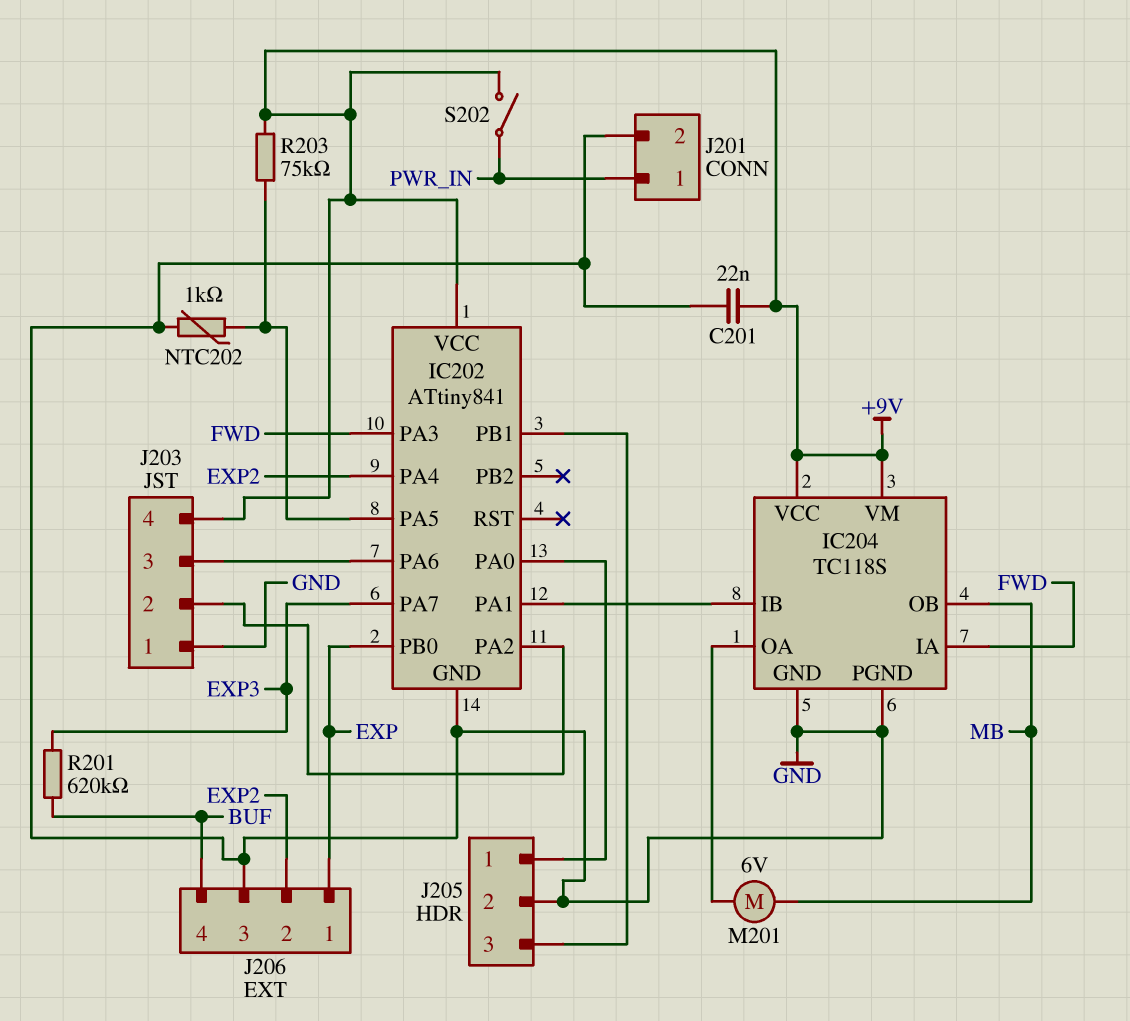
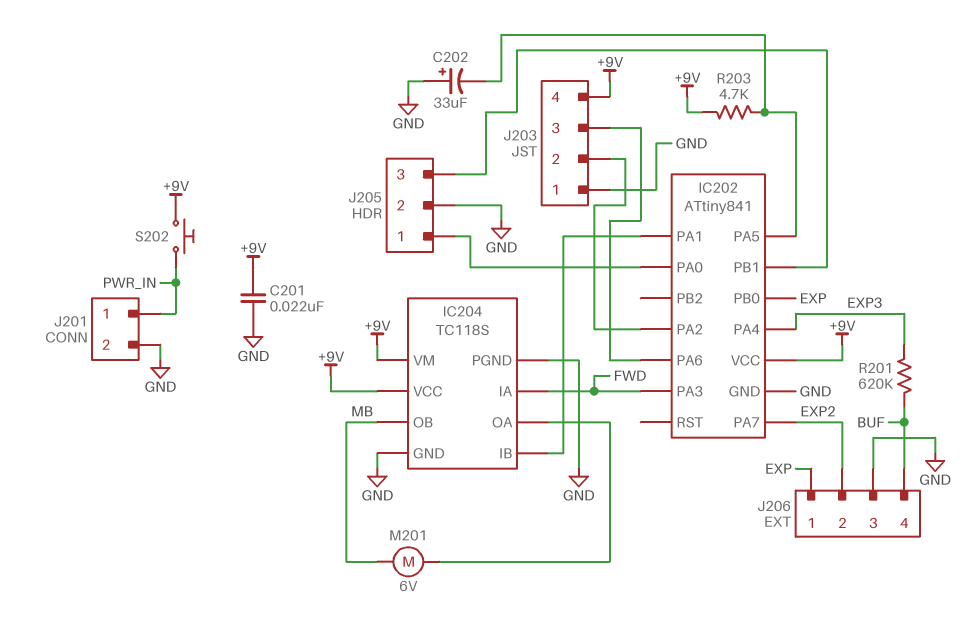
C202: none -> 33uF (plus GND, minus IC202/PA5)
IC202 pin PA4: EXP2 -> EXP3
IC202 pin PA7: EXP3 -> EXP2
NTC202: 1k (GND, IC202/PA5) -> none
R203: 75k (+9V, IC202/PA5) -> 4.7k (+9V, IC202/PA5)
S202: switch (+9V, PWR_IN) -> button (+9V, PWR_IN)

